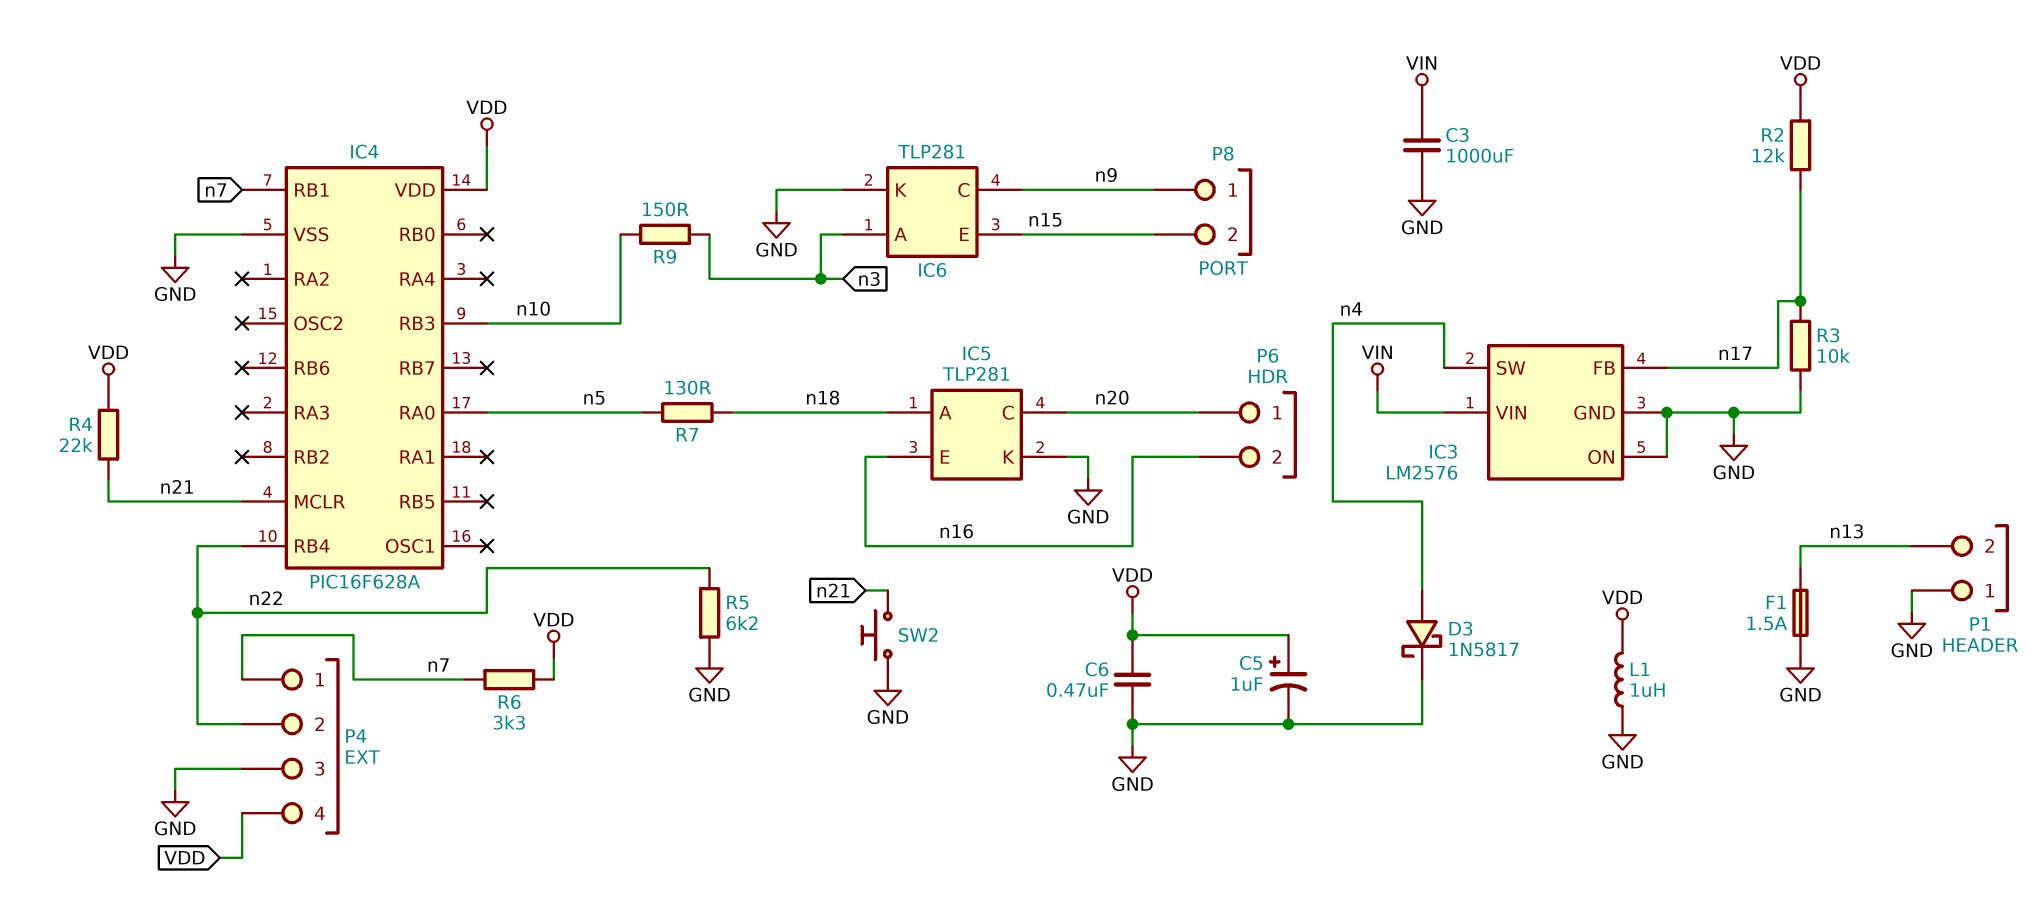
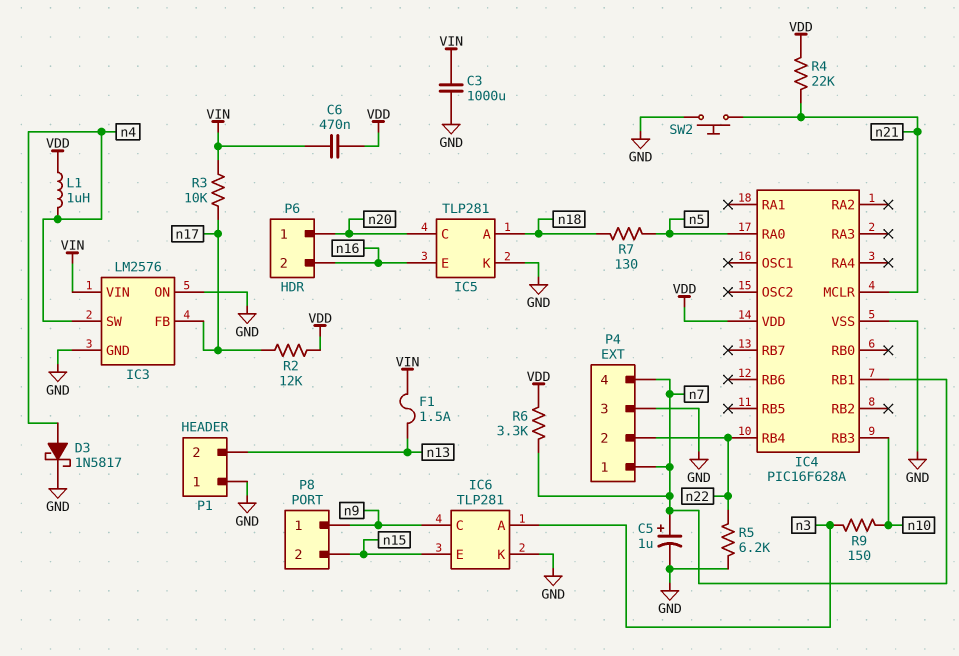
C5: 1uF (plus VDD, minus GND) -> 1uF (plus n7, minus GND)
C6: 470nF (GND, VDD) -> 470nF (VDD, VIN)
F1: 1.5A (GND, n13) -> 1.5A (VIN, n13)
L1: 1uH (GND, VDD) -> 1uH (VDD, n4)
P4 pin 4: VDD -> n7
R3: 10k (GND, n17) -> 10k (VIN, n17)

